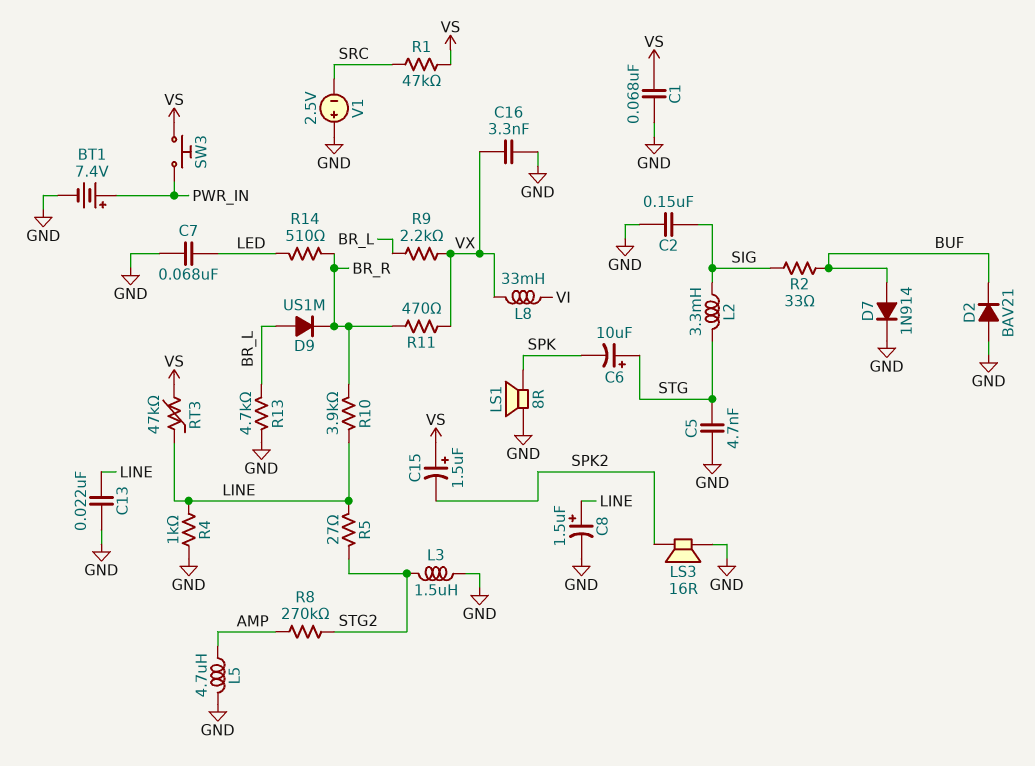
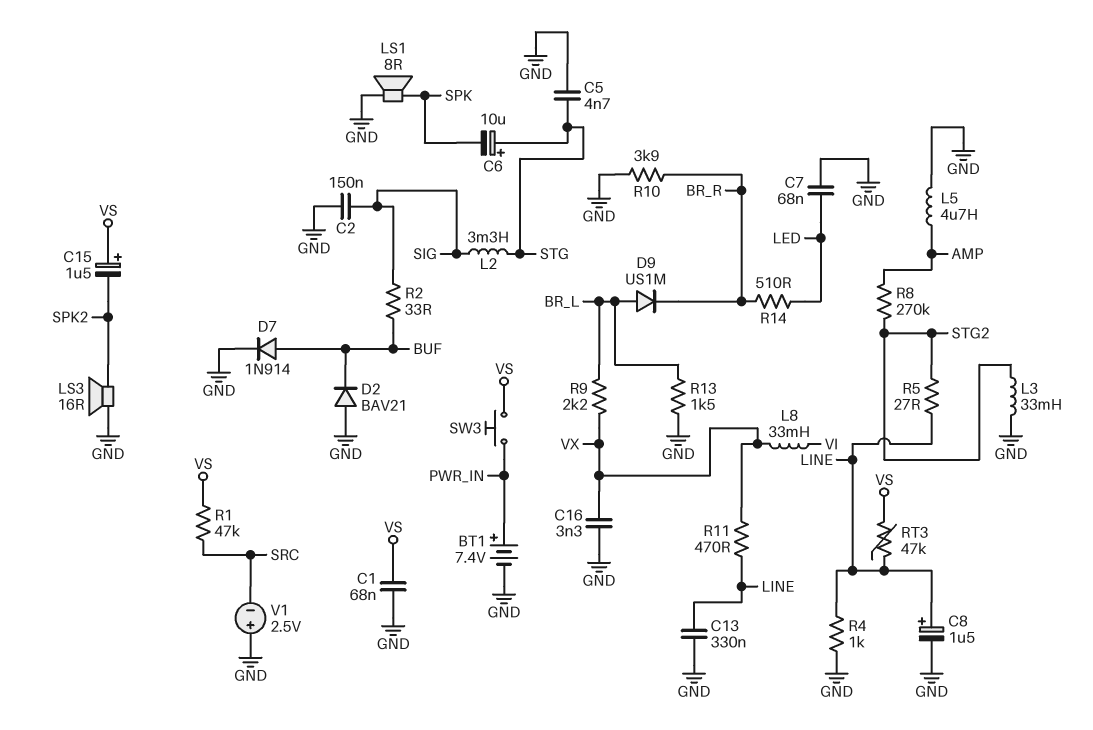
C13: 22nF (GND, LINE) -> 330nF (GND, LINE)
L3: 1.5uH (GND, STG2) -> 33mH (GND, STG2)
R10: 3.9k (BR_R, LINE) -> 3.9k (BR_R, GND)
R11: 470 (BR_R, VX) -> 470 (LINE, VX)
R13: 4.7k (BR_L, GND) -> 1.5k (BR_L, GND)

